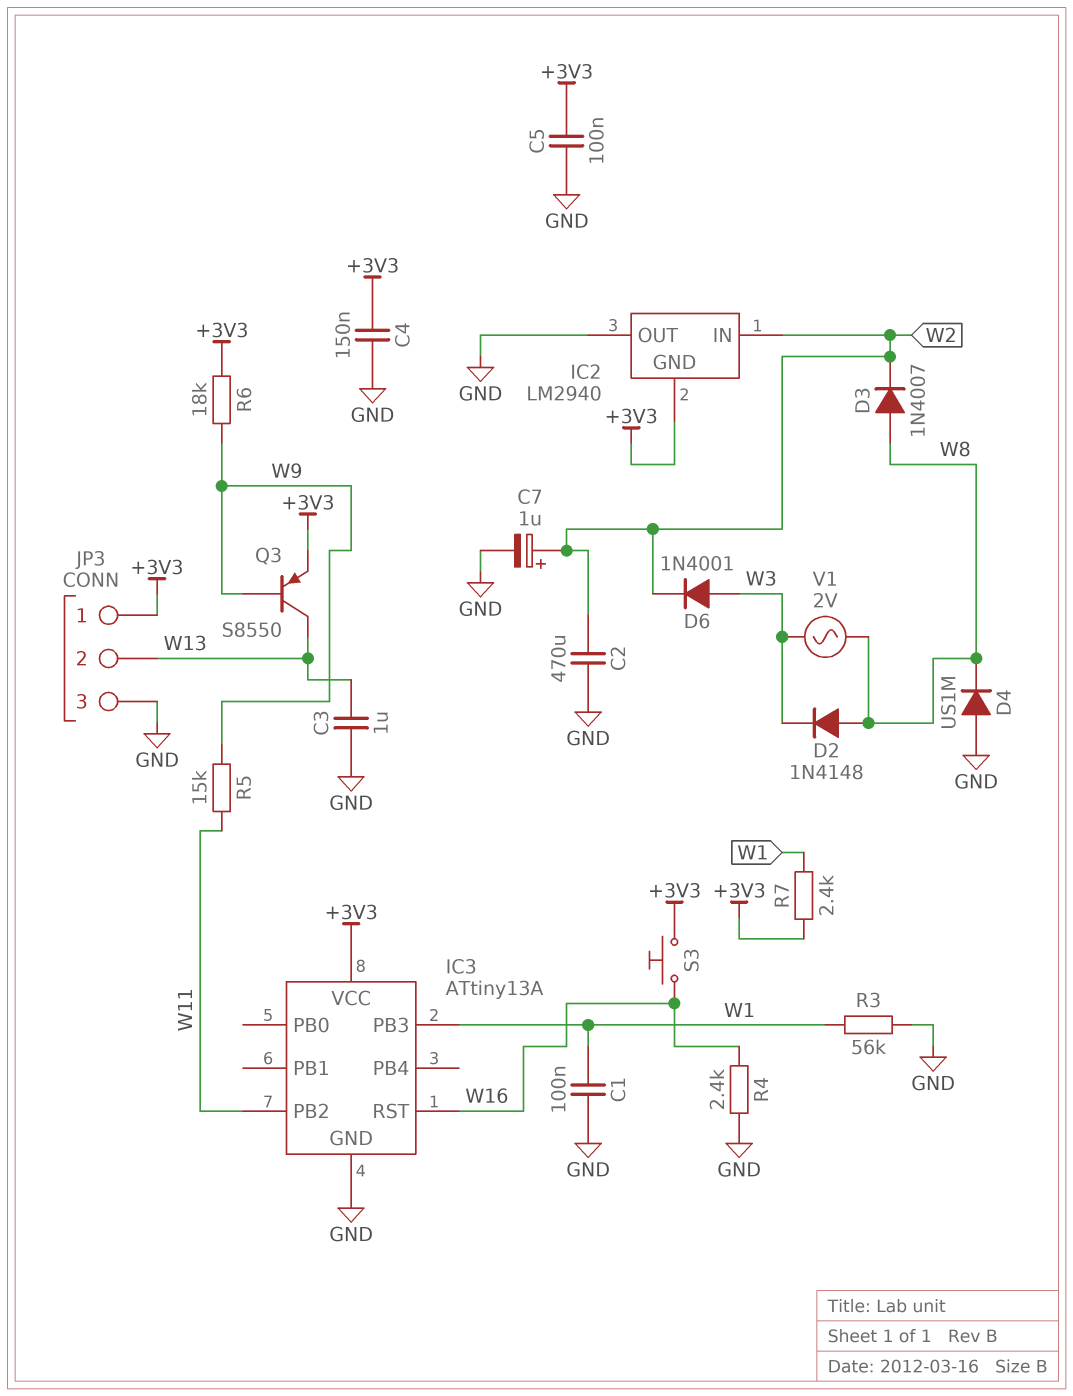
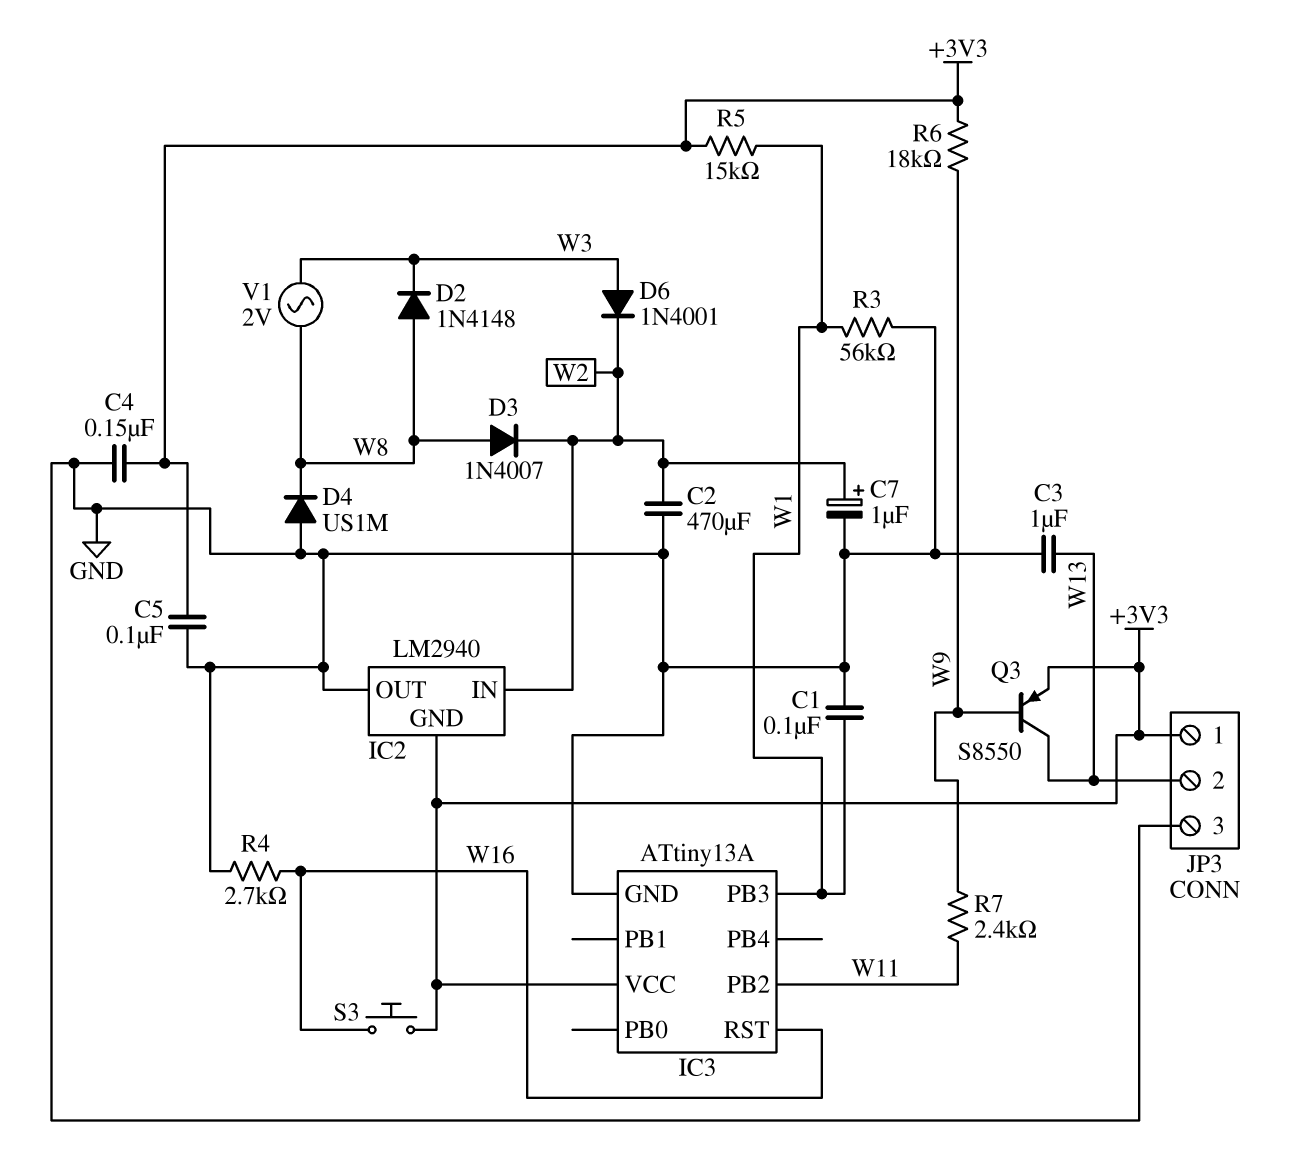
R4: 2.4k (GND, W16) -> 2.7k (GND, W16)
R5: 15k (W9, W11) -> 15k (+3V3, W1)
R7: 2.4k (+3V3, W1) -> 2.4k (W9, W11)

